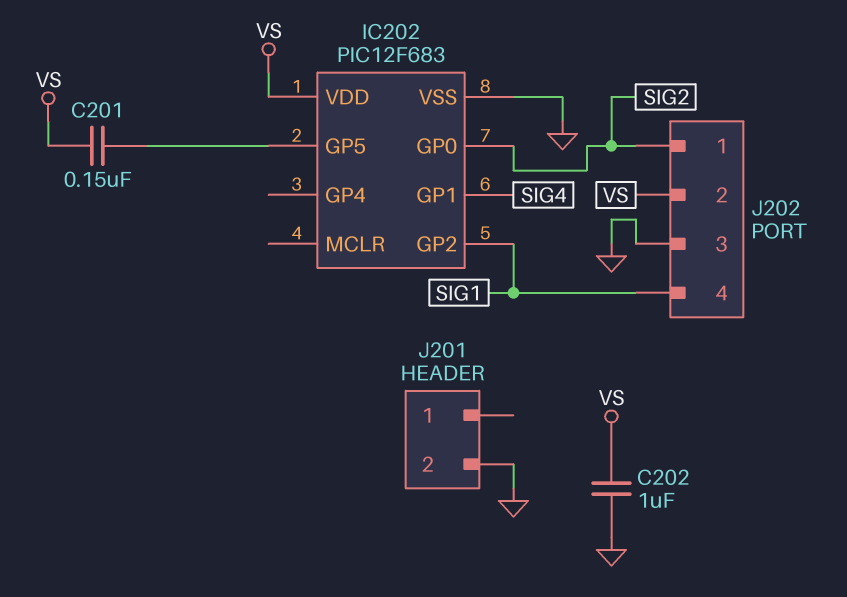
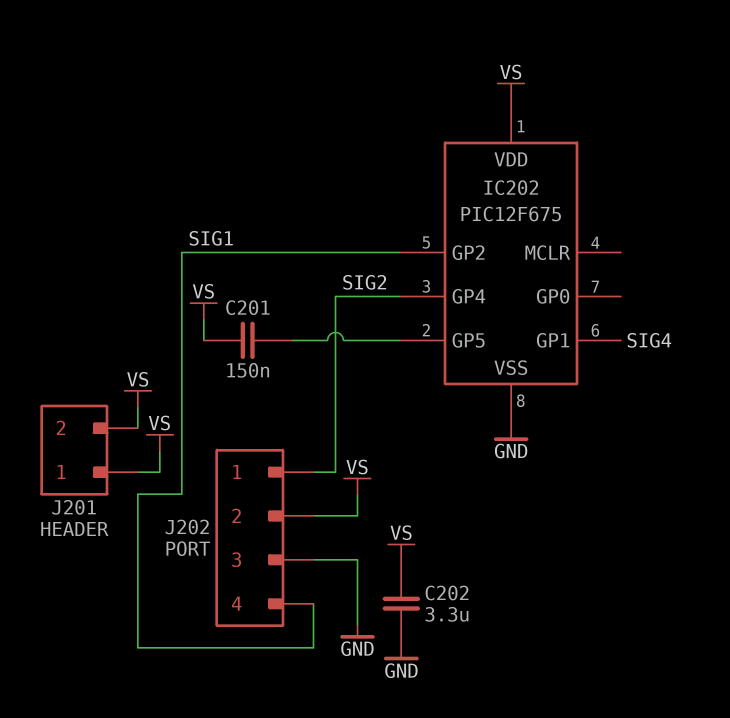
C202: 1uF (GND, VS) -> 3.3uF (GND, VS)
IC202: PIC12F683 -> PIC12F675
IC202 pin GP0: SIG2 -> none
IC202 pin GP4: none -> SIG2
J201 pin 1: none -> VS
J201 pin 2: GND -> VS

